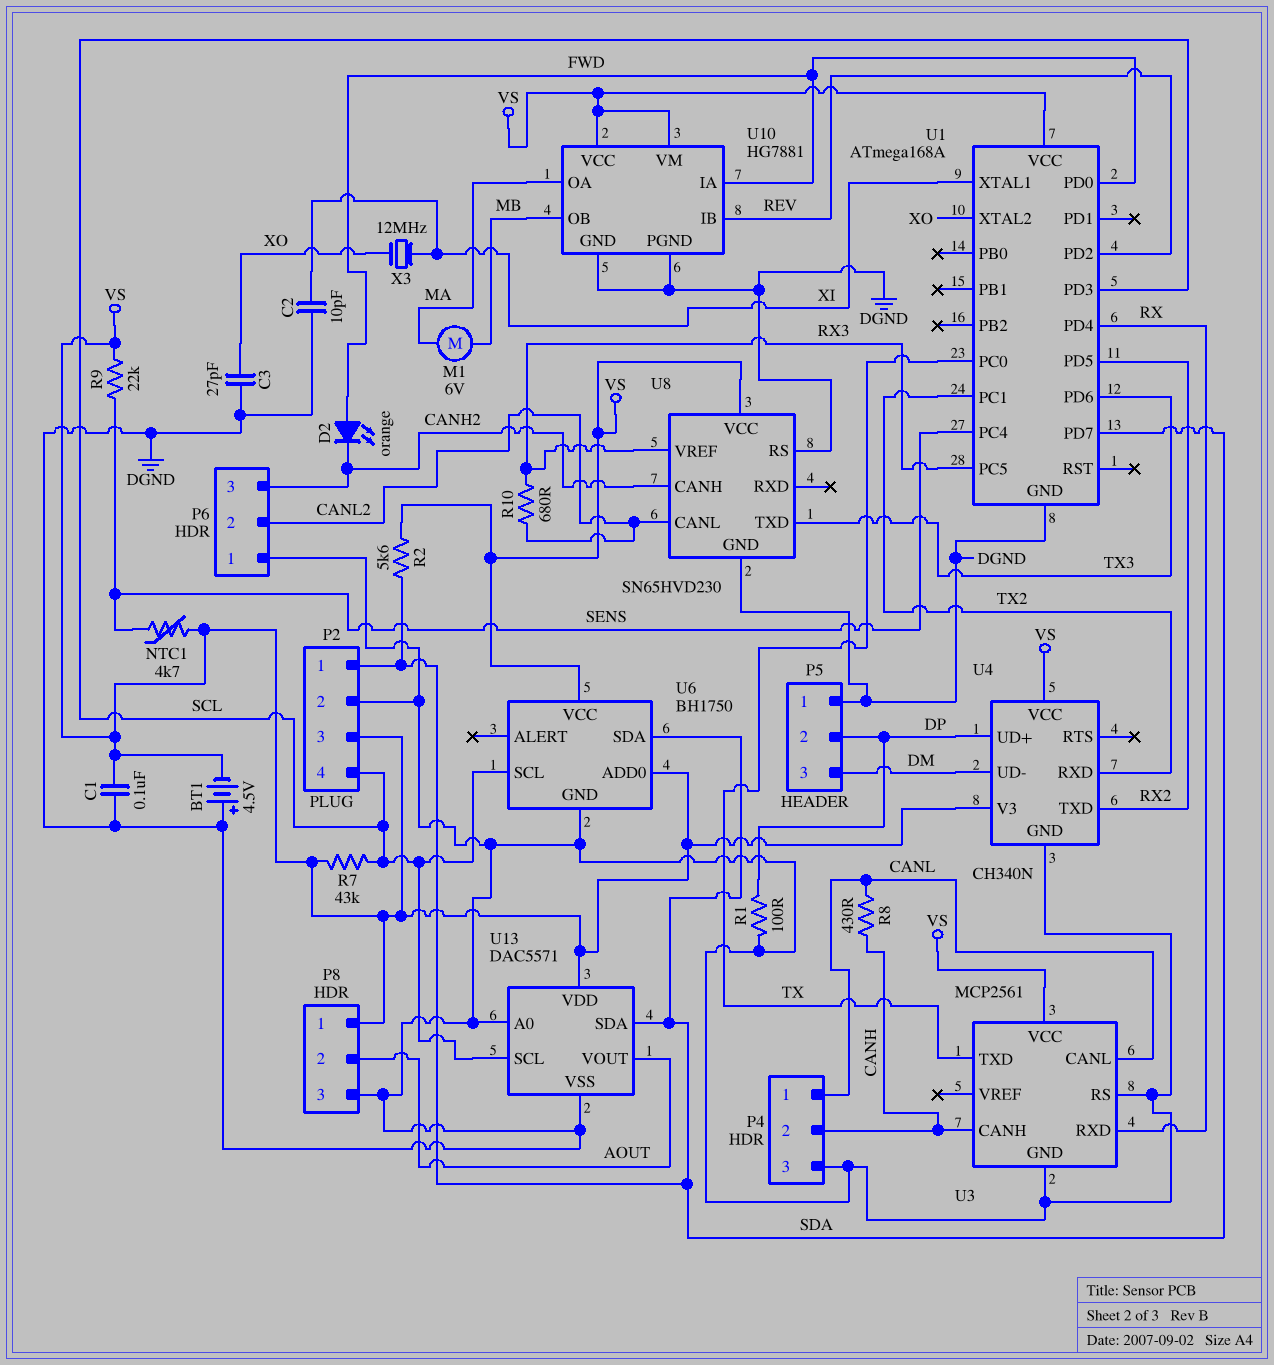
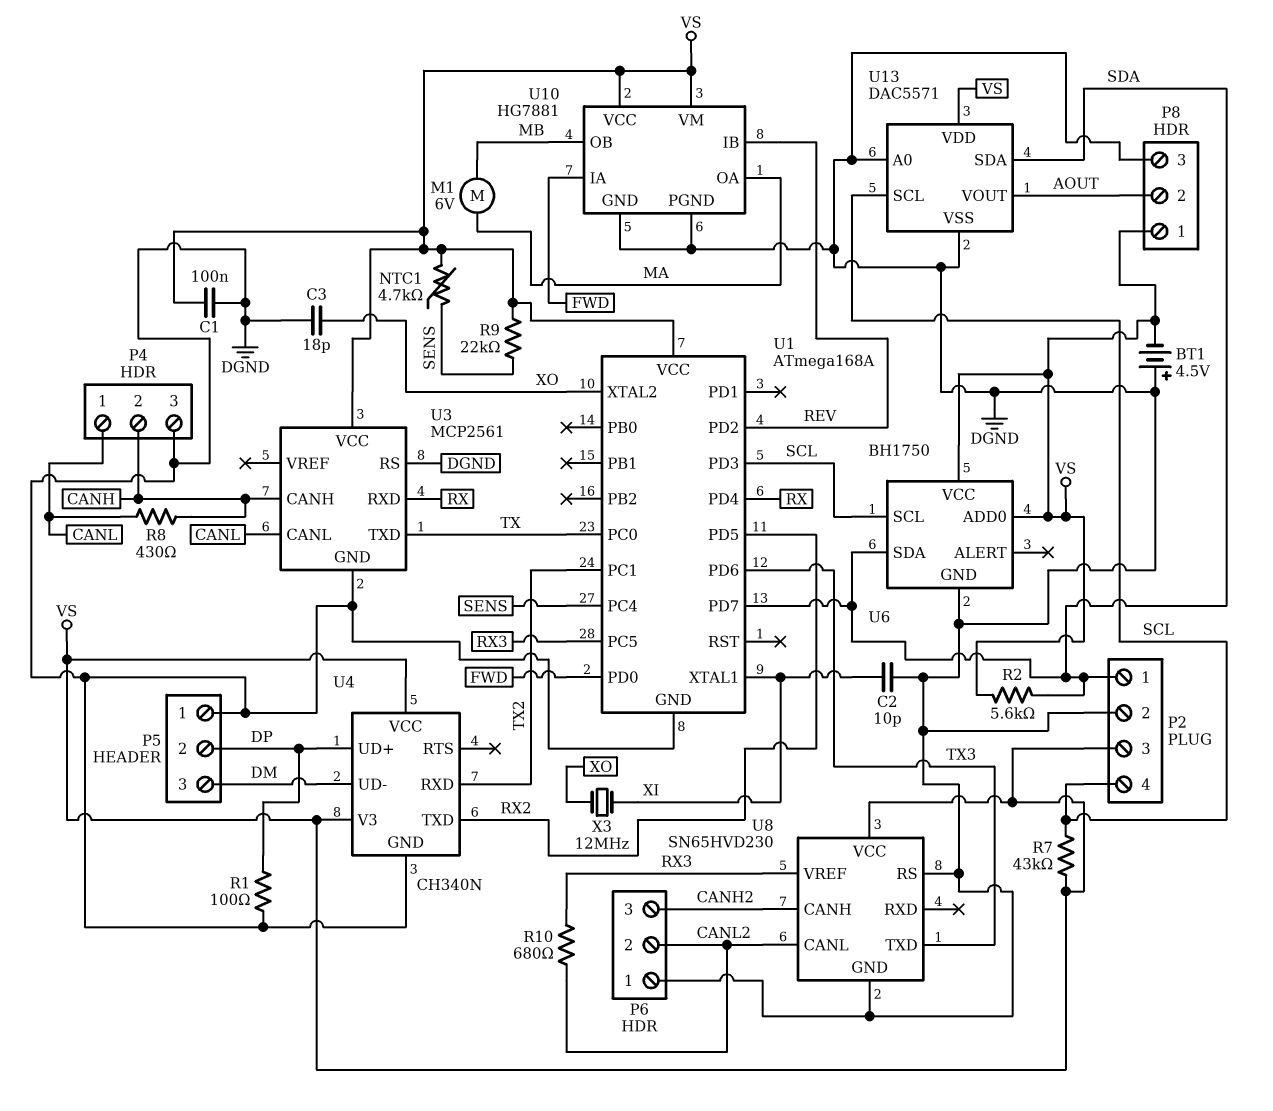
C3: 27pF (DGND, XO) -> 18pF (DGND, XO)
D2: LED orange (A FWD, K CANH2) -> none

